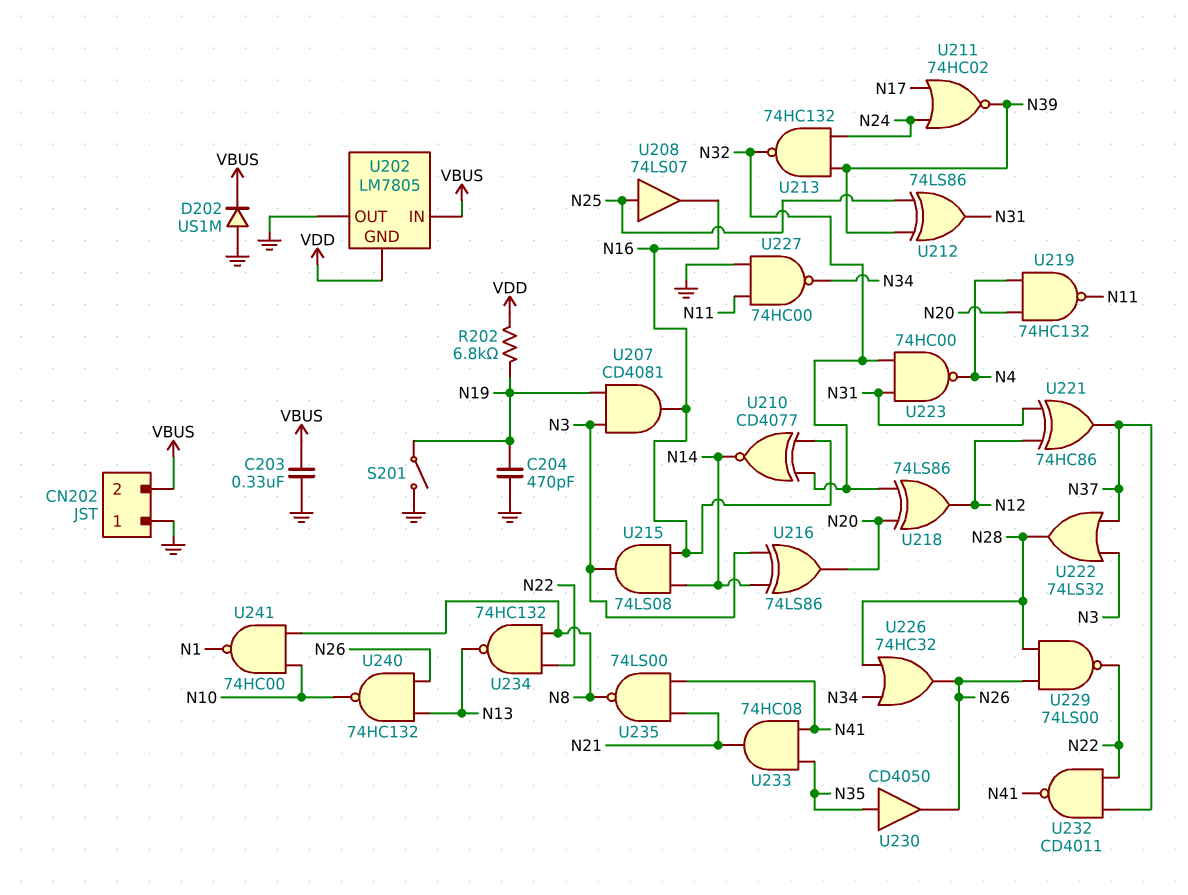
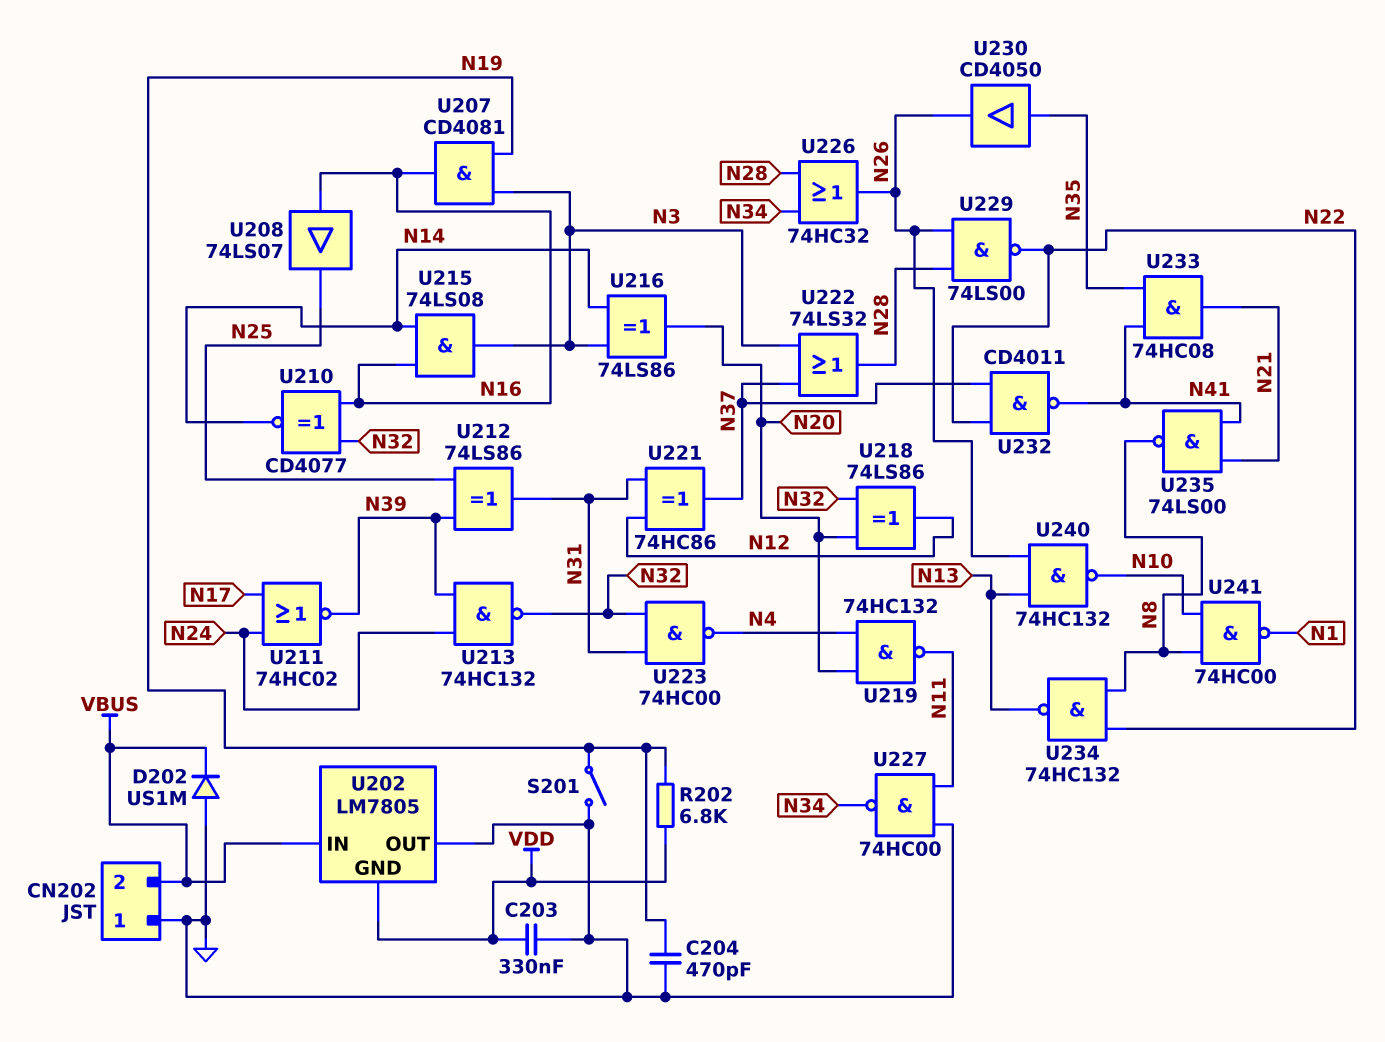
C203: 330nF (GND, VBUS) -> 330nF (GND, VDD)
U208: buffer 74LS07 (in N25, out N16) -> buffer 74LS07 (in N16, out N25)

